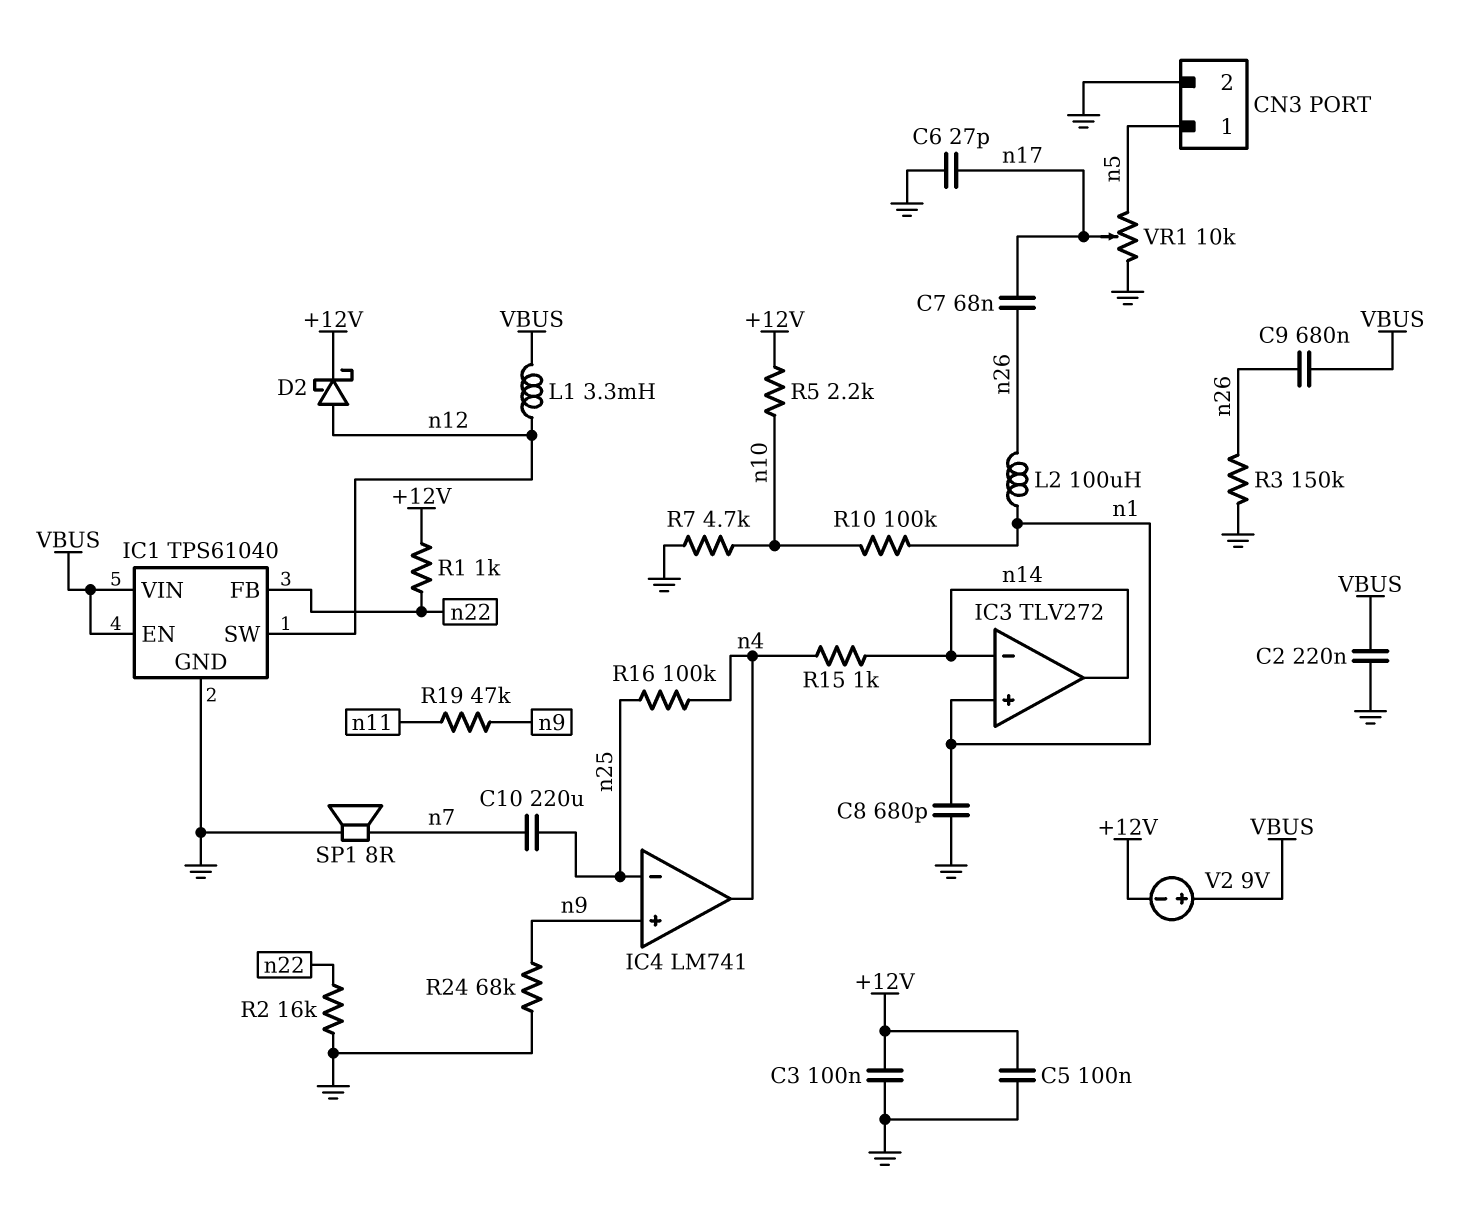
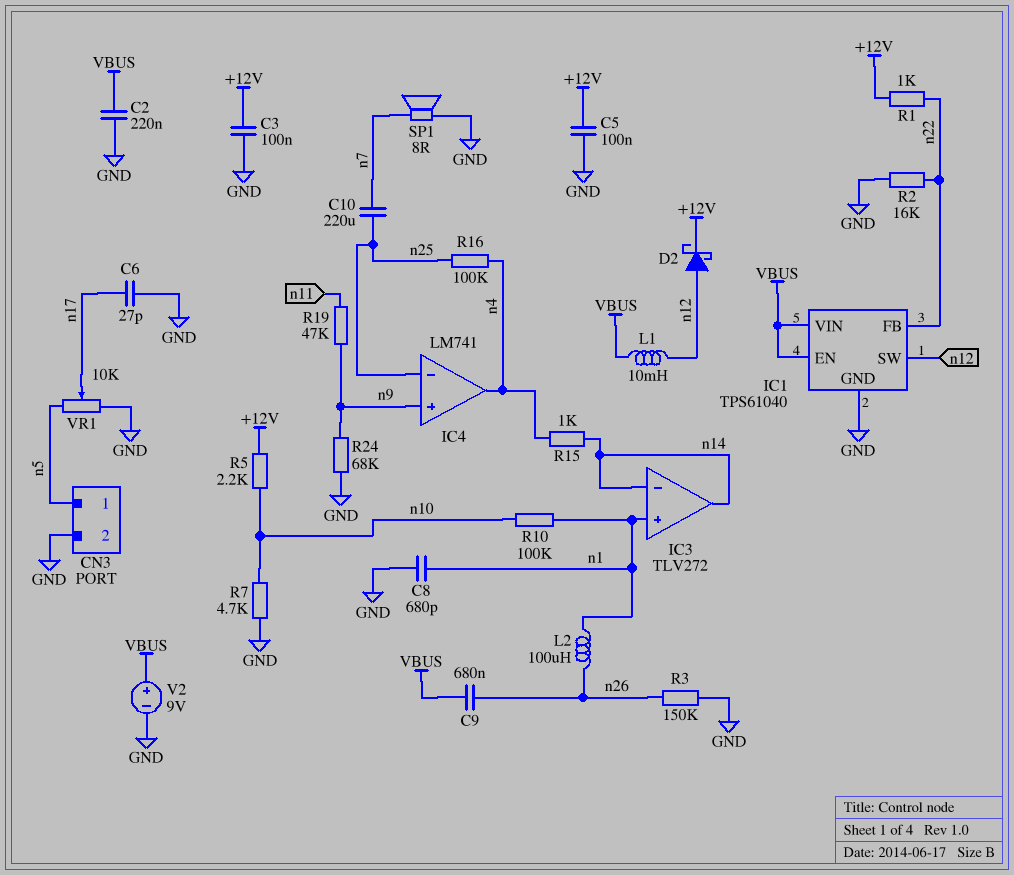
C7: 68nF (n17, n26) -> none
L1: 3.3mH (VBUS, n12) -> 10mH (VBUS, n12)
V2: 9V (plus VBUS, minus +12V) -> 9V (plus VBUS, minus GND)

